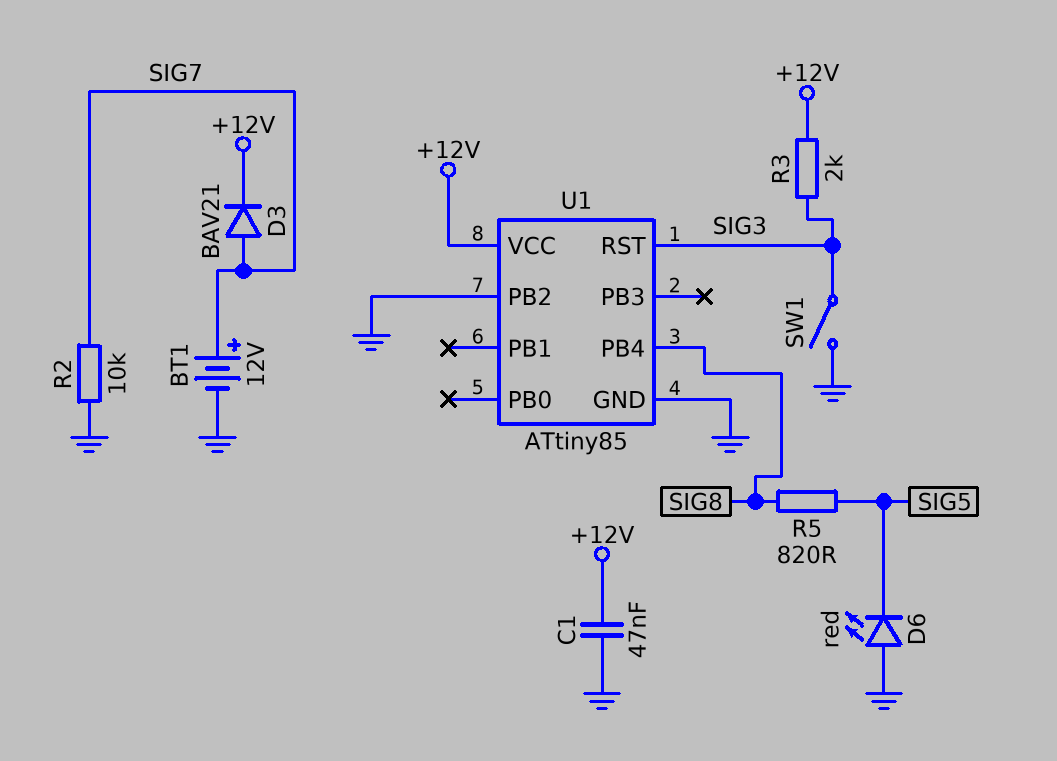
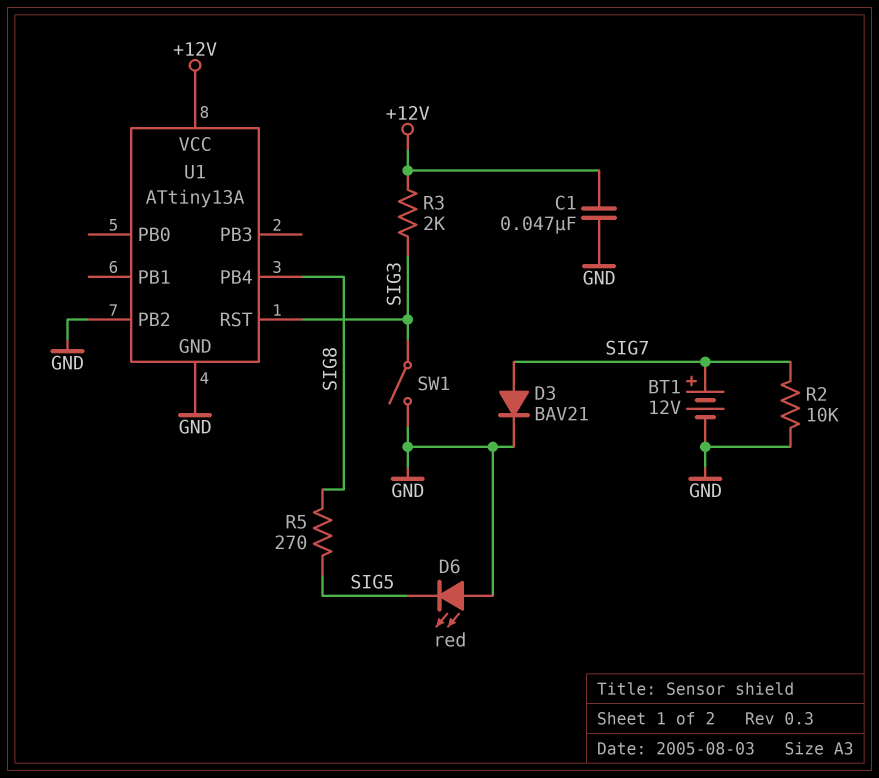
D3: diode BAV21 (A SIG7, K +12V) -> diode BAV21 (A SIG7, K GND)
R5: 820 (SIG5, SIG8) -> 270 (SIG5, SIG8)
U1: ATtiny85 -> ATtiny13A

